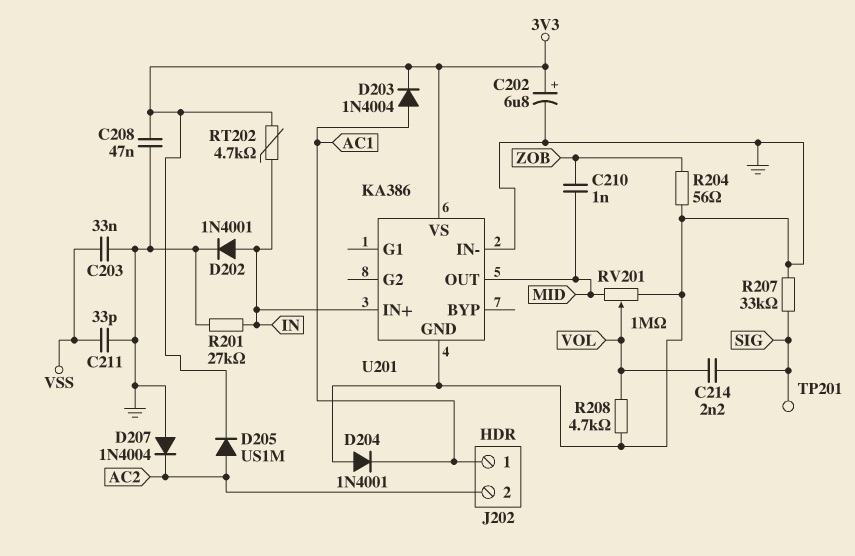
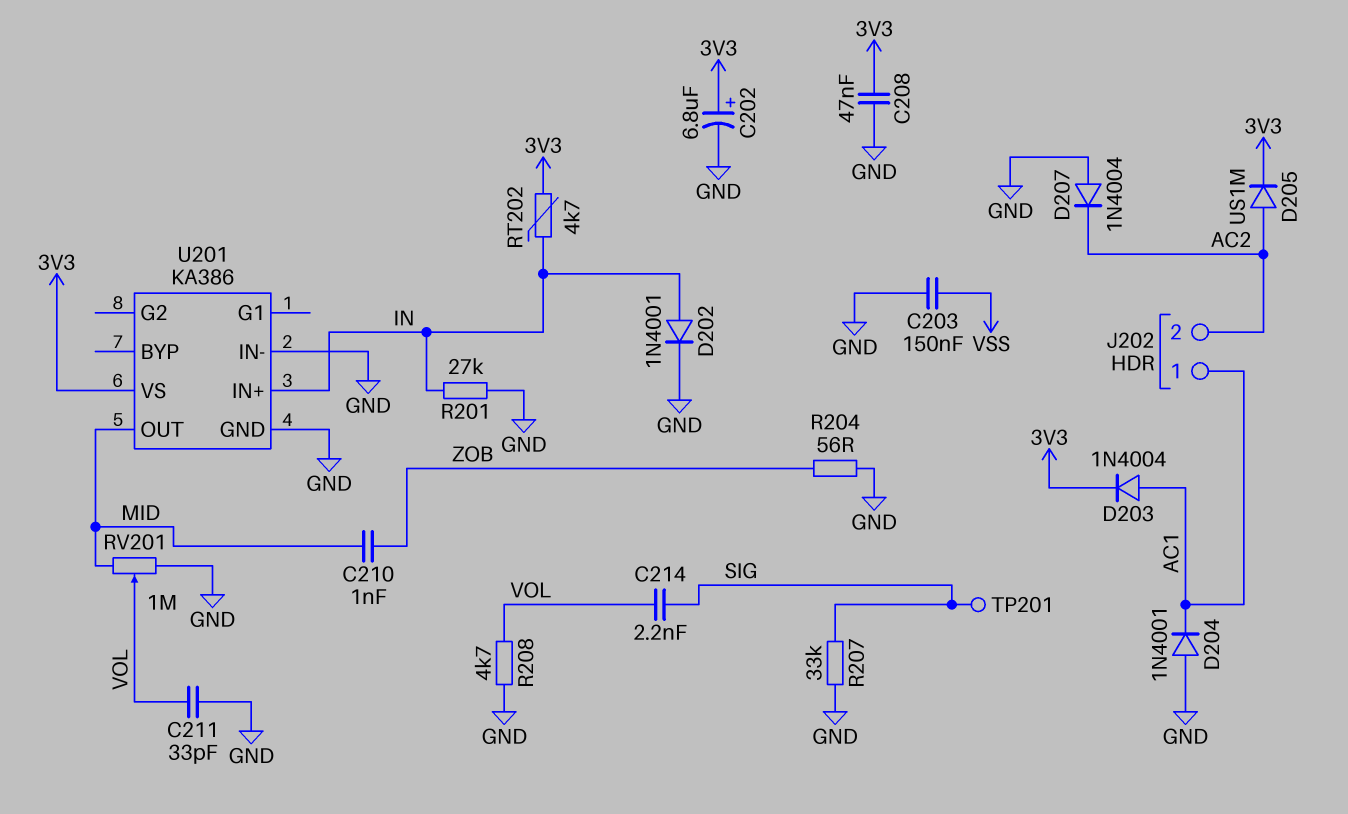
C203: 33nF (GND, VSS) -> 150nF (GND, VSS)
C211: 33pF (GND, VSS) -> 33pF (GND, VOL)

